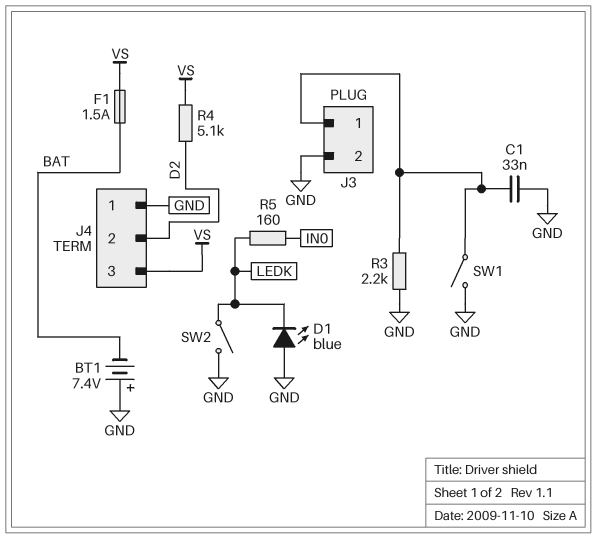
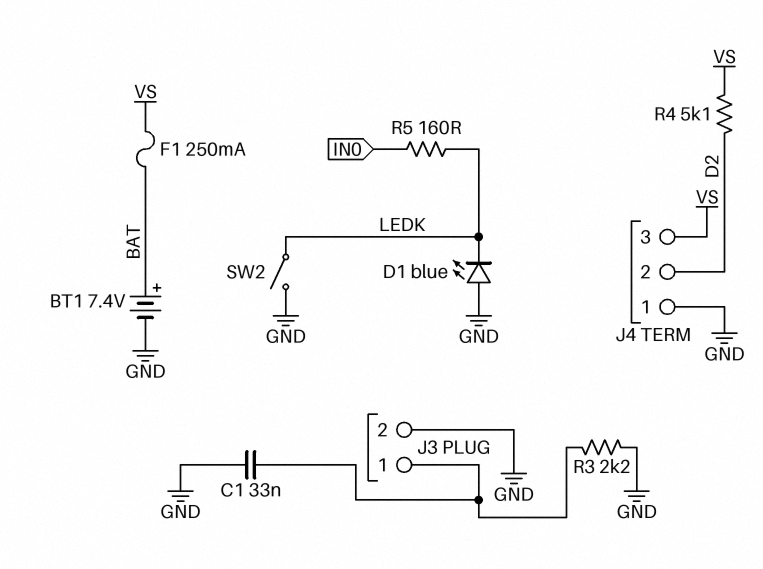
BT1: 7.4V (plus GND, minus BAT) -> 7.4V (plus BAT, minus GND)
F1: 1.5A (BAT, VS) -> 250mA (BAT, VS)
SW1: switch (GND, J3/1) -> none

